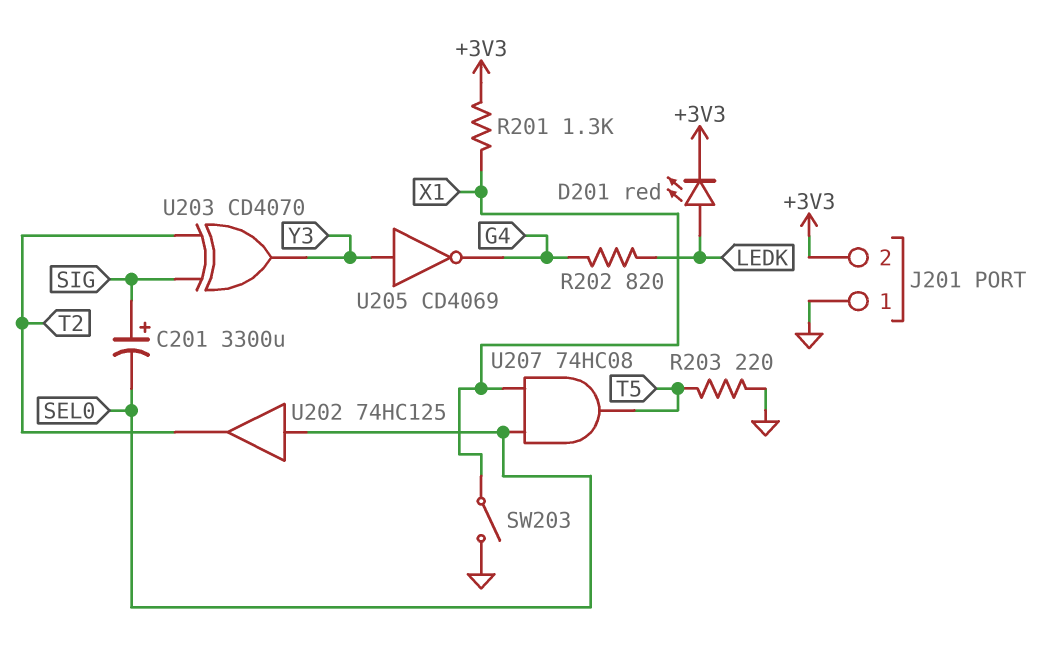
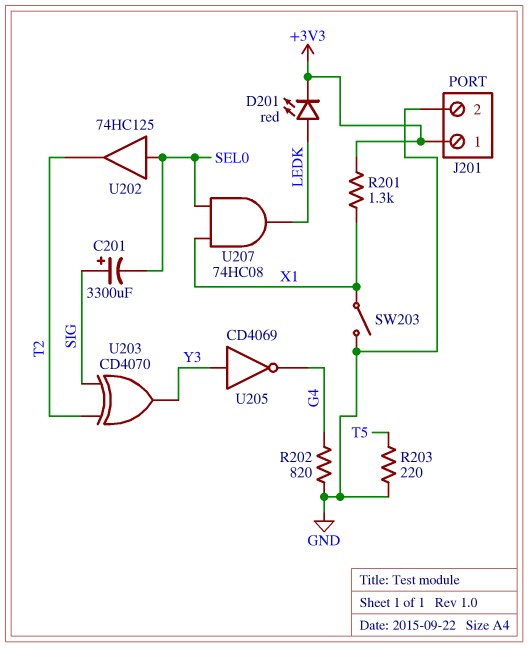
J201 pin 1: GND -> +3V3
J201 pin 2: +3V3 -> GND
R202: 820 (G4, LEDK) -> 820 (G4, GND)
U207: AND 74HC08 (in SEL0, in X1, out T5) -> AND 74HC08 (in SEL0, in X1, out LEDK)

